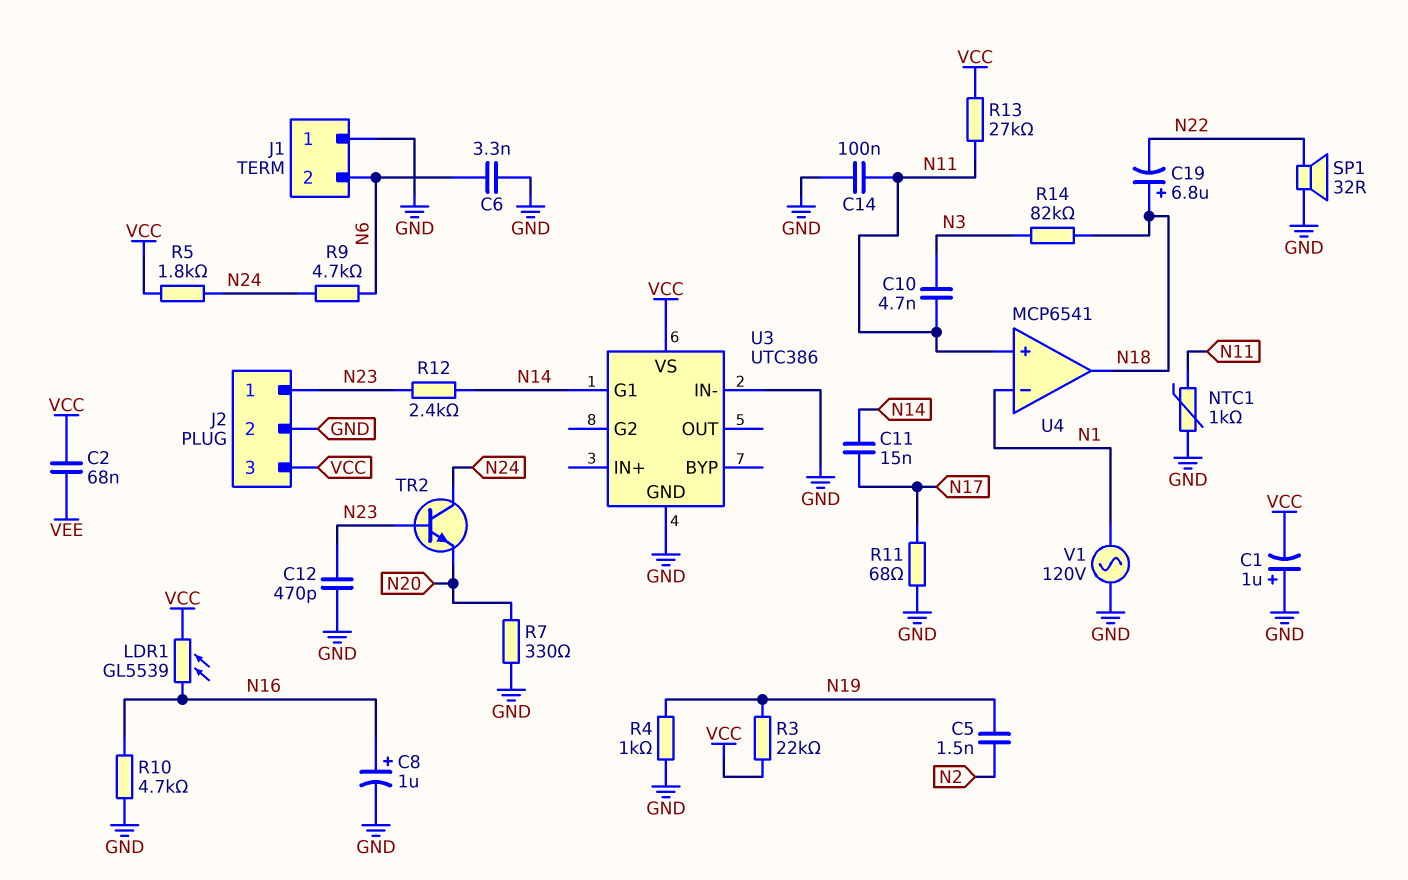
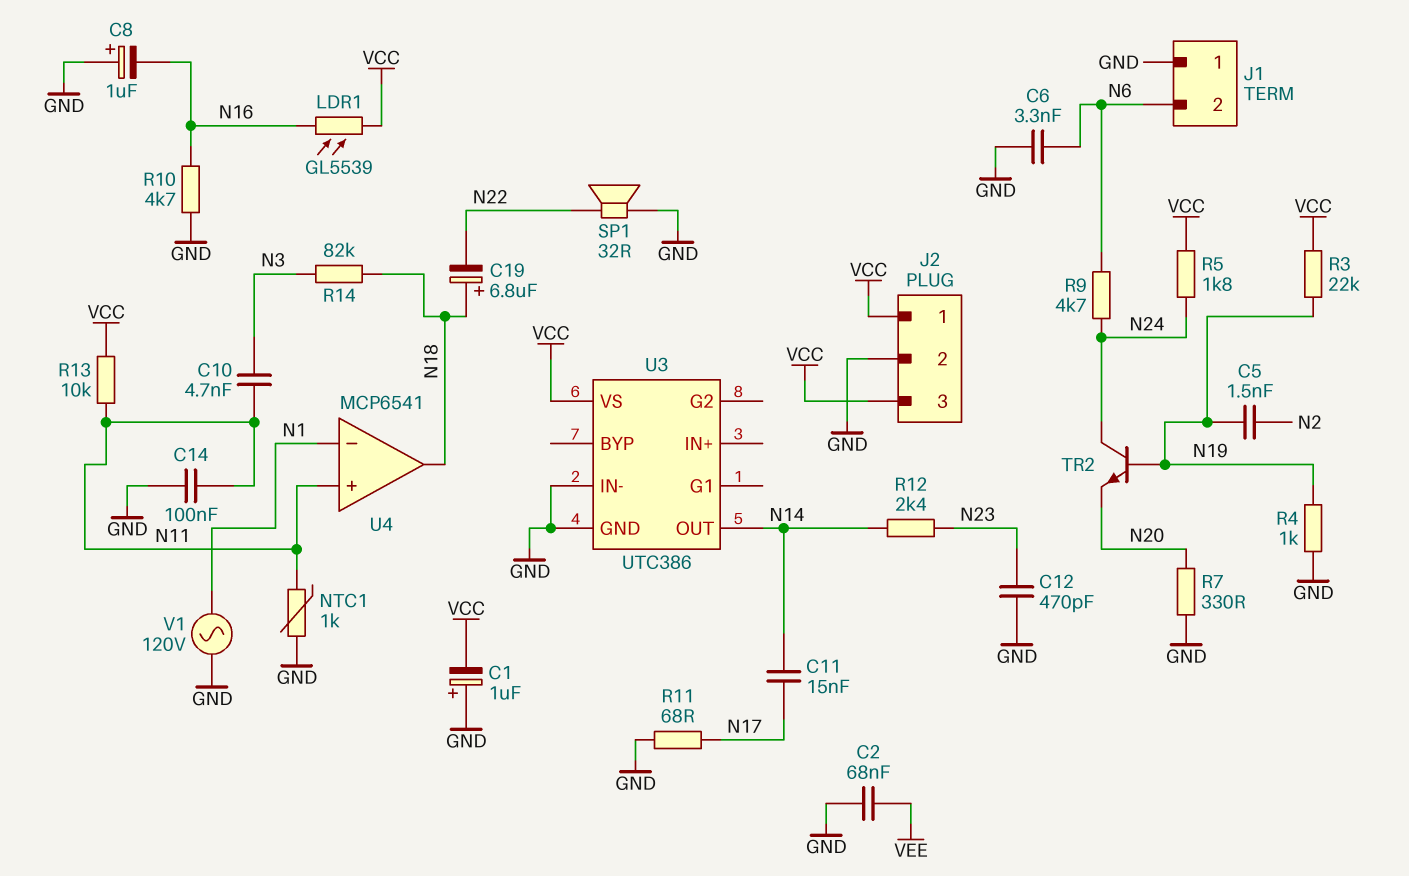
C2: 68nF (VCC, VEE) -> 68nF (GND, VEE)
C8: 1uF (plus N16, minus GND) -> 1uF (plus GND, minus N16)
J2 pin 1: N23 -> VCC
R13: 27k (N11, VCC) -> 10k (N11, VCC)
TR2: NPN (B N23, C N24, E N20) -> NPN (B N19, C N24, E N20)
U3 pin G1: N14 -> none
U3 pin OUT: none -> N14

